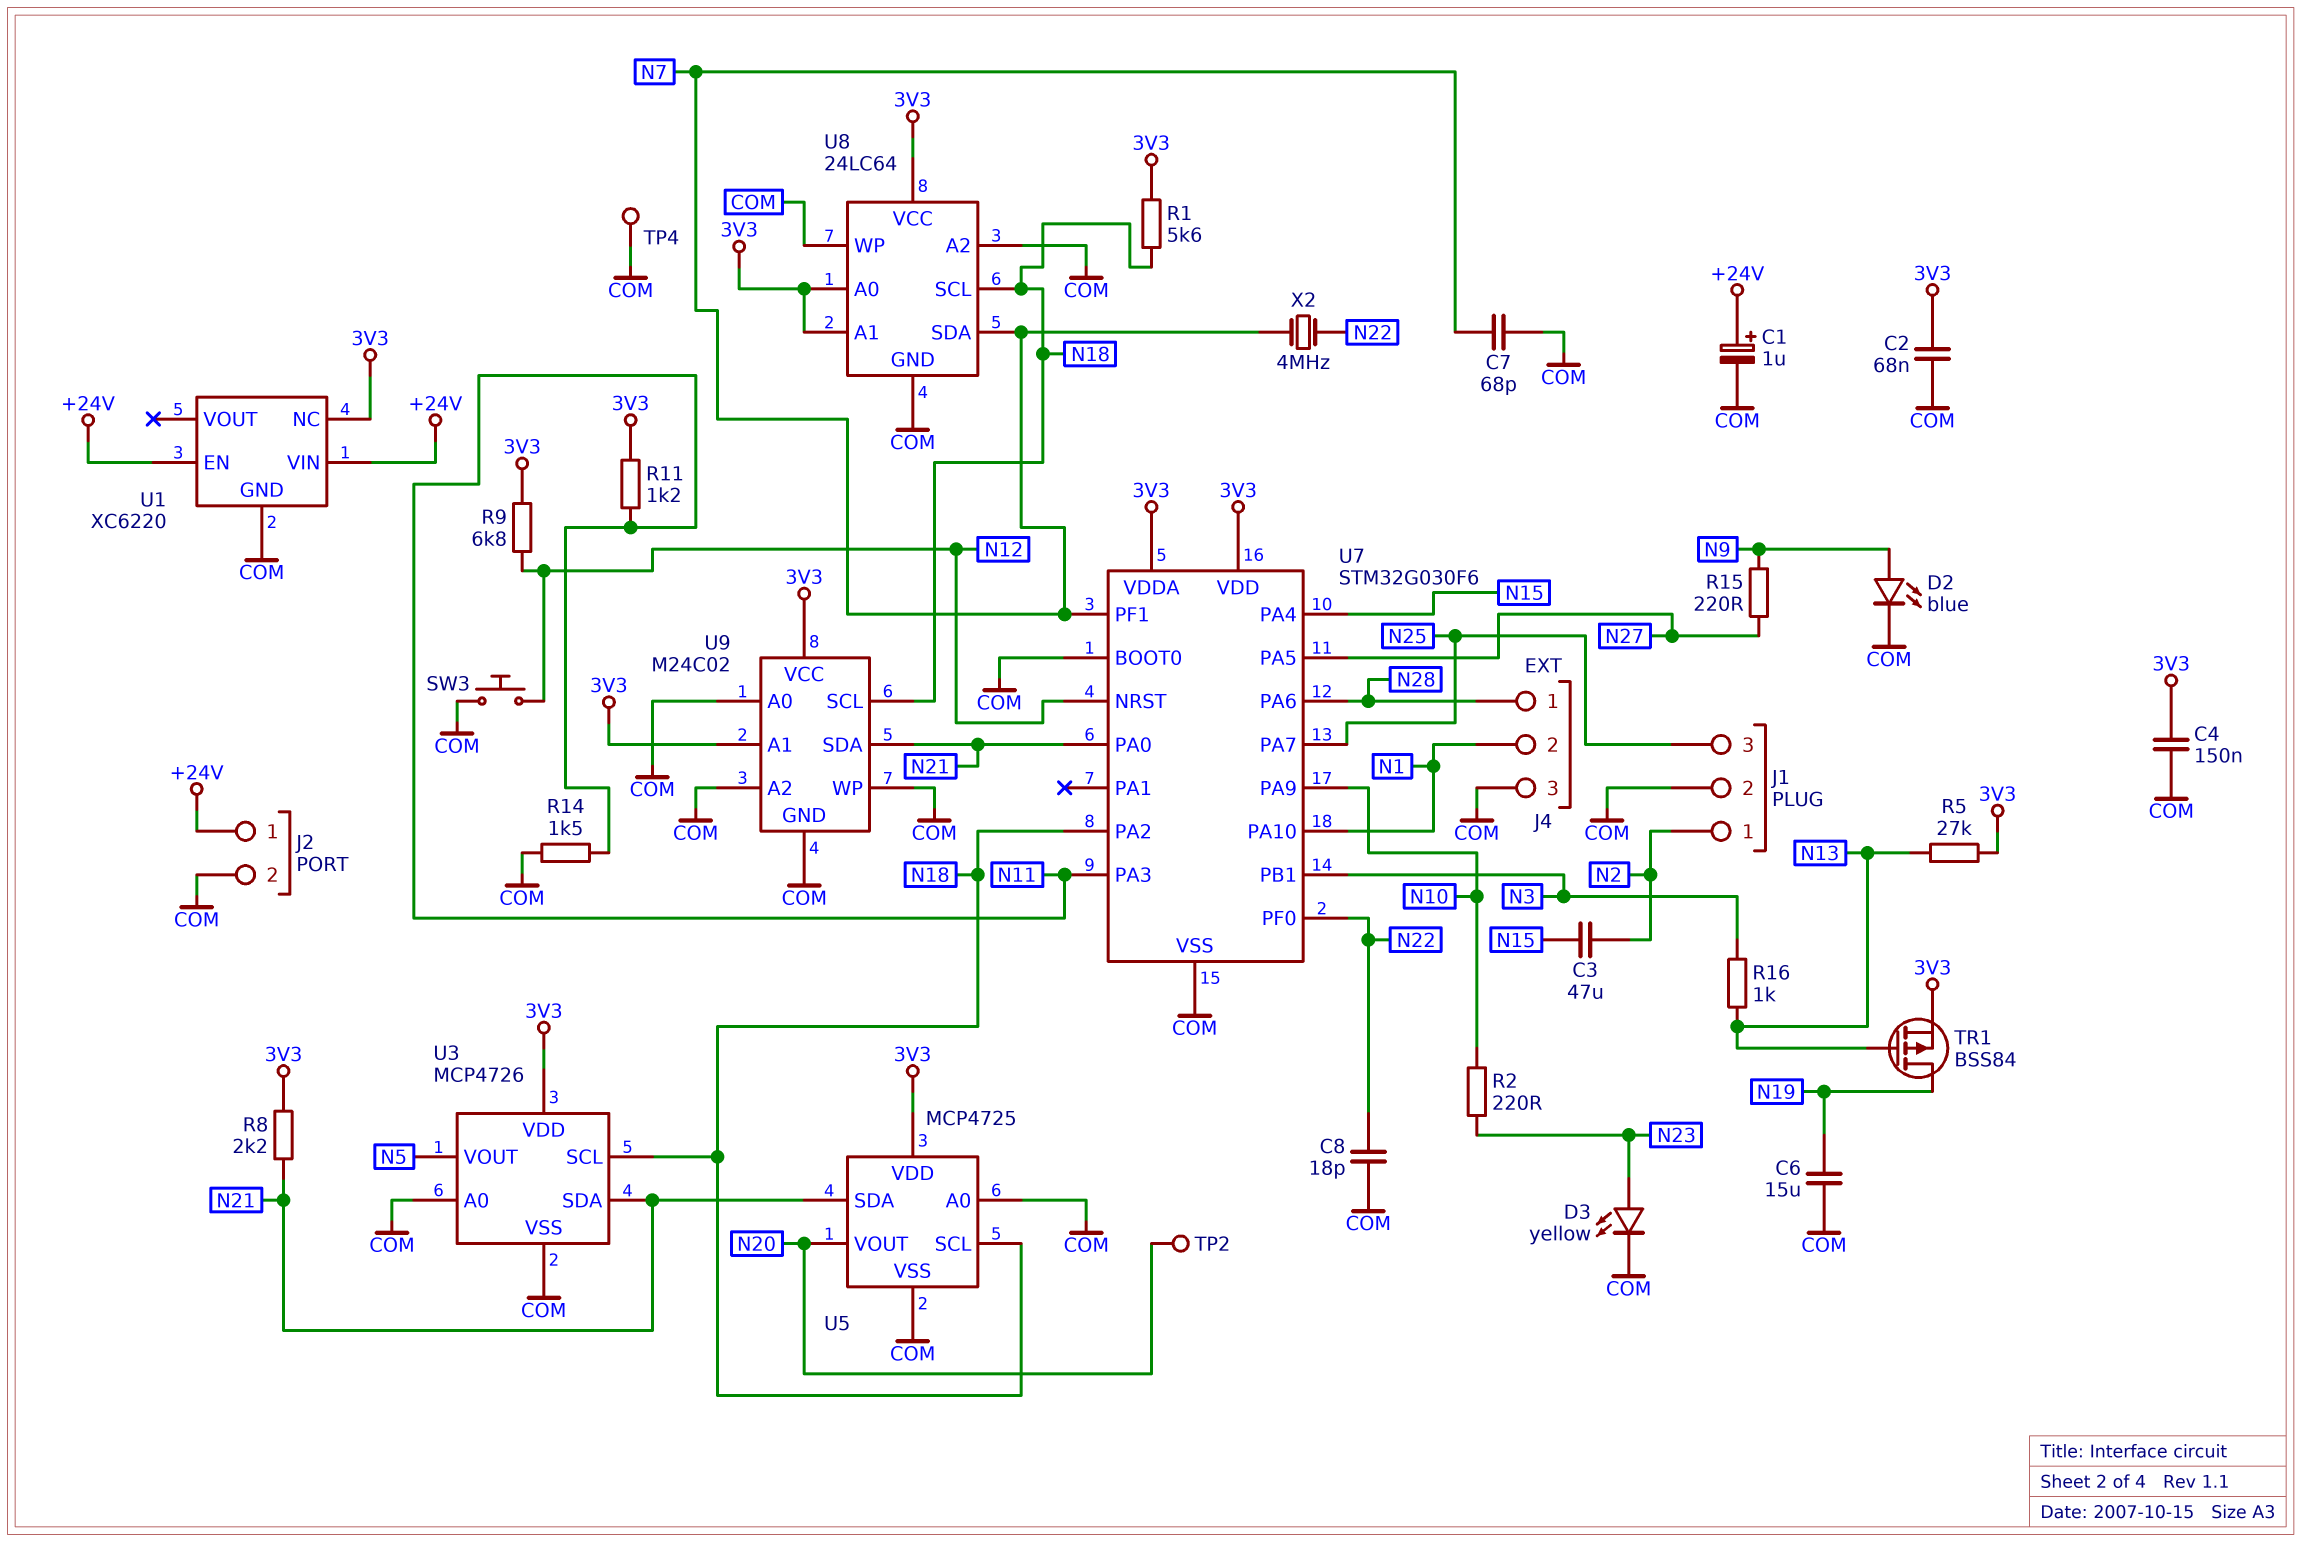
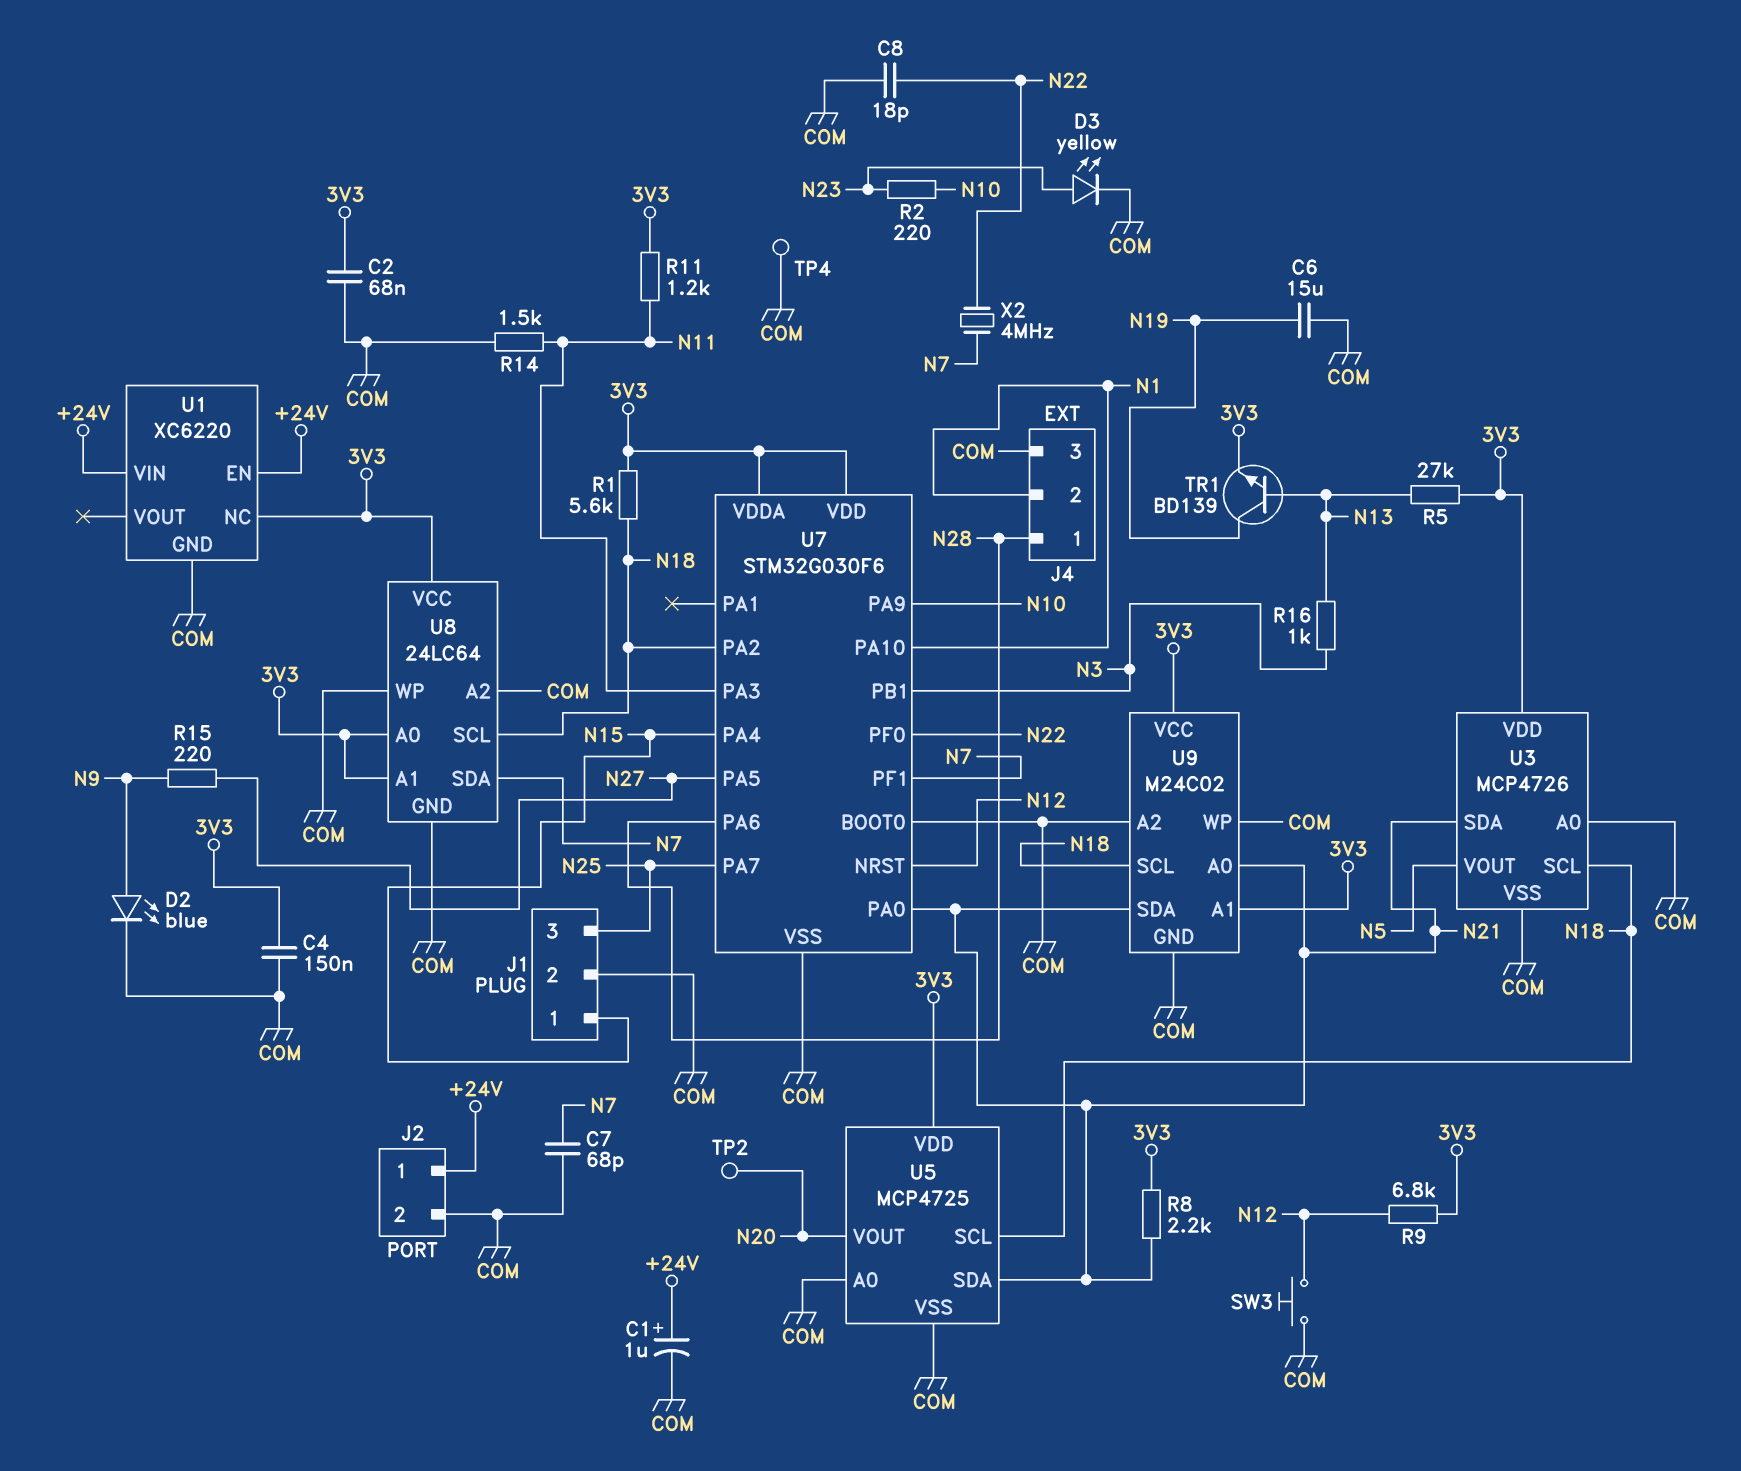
C3: 47uF (N2, N15) -> none
J1 pin 1: N2 -> N15
TR1: PMOS BSS84 (G N13, D N19, S 3V3) -> NPN BD139 (B N13, C N19, E 3V3)
U9 pin A0: COM -> N21

